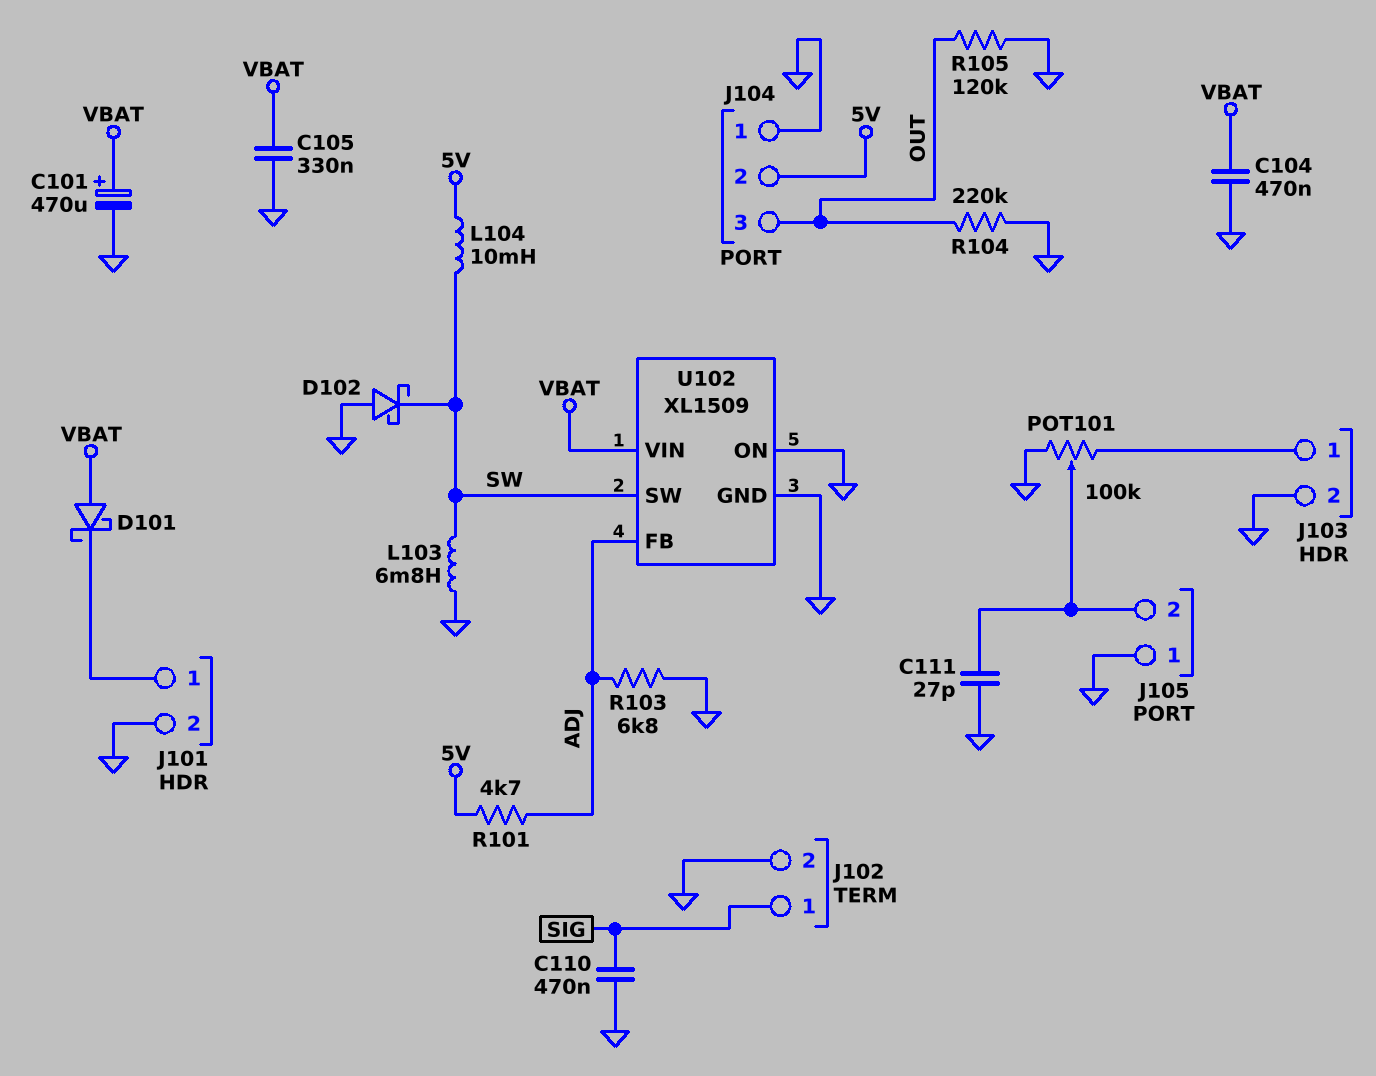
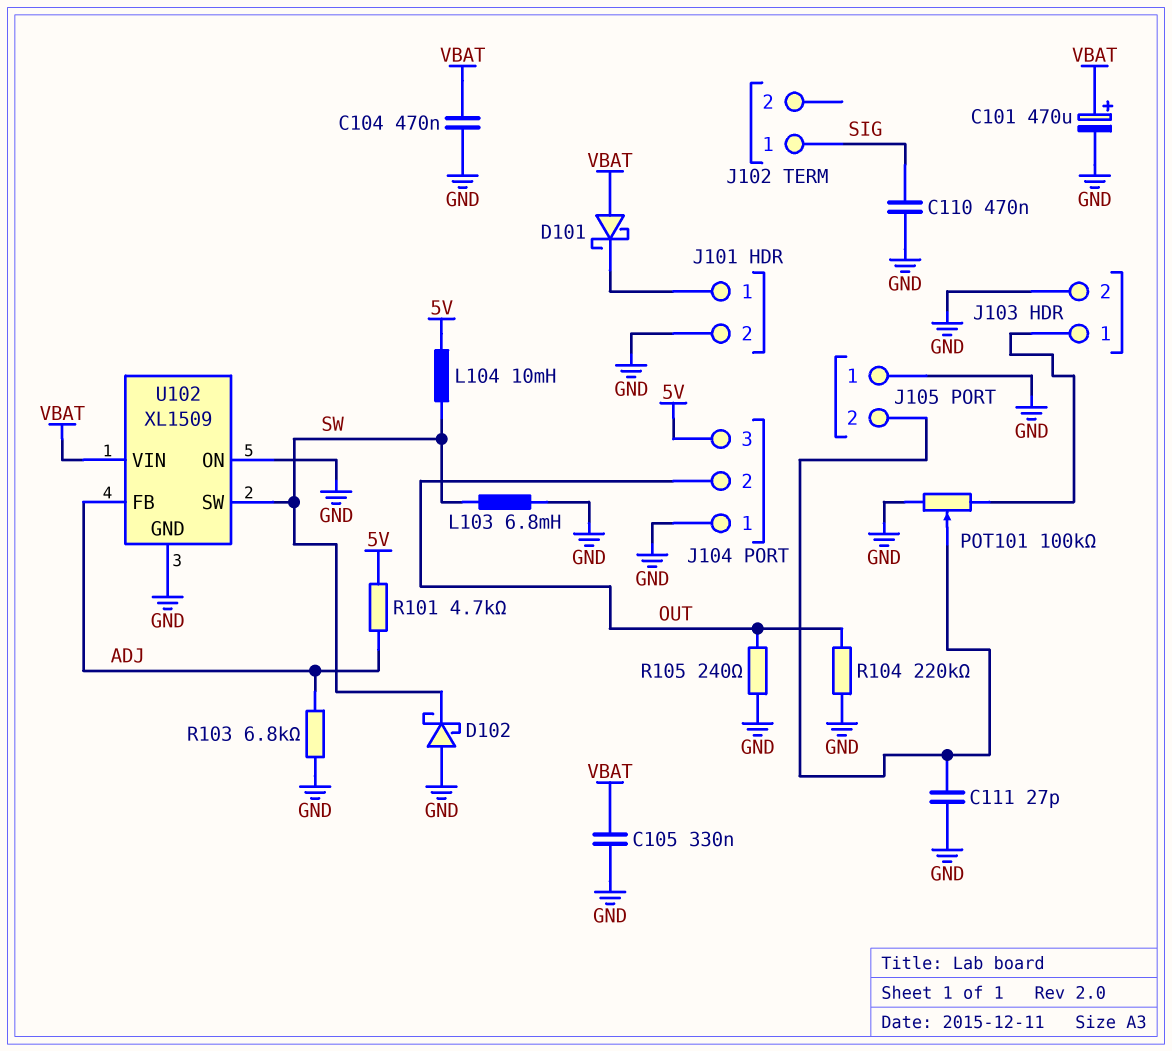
J102 pin 2: GND -> none
J104 pin 2: 5V -> OUT
J104 pin 3: OUT -> 5V
R105: 120k (GND, OUT) -> 240 (GND, OUT)

